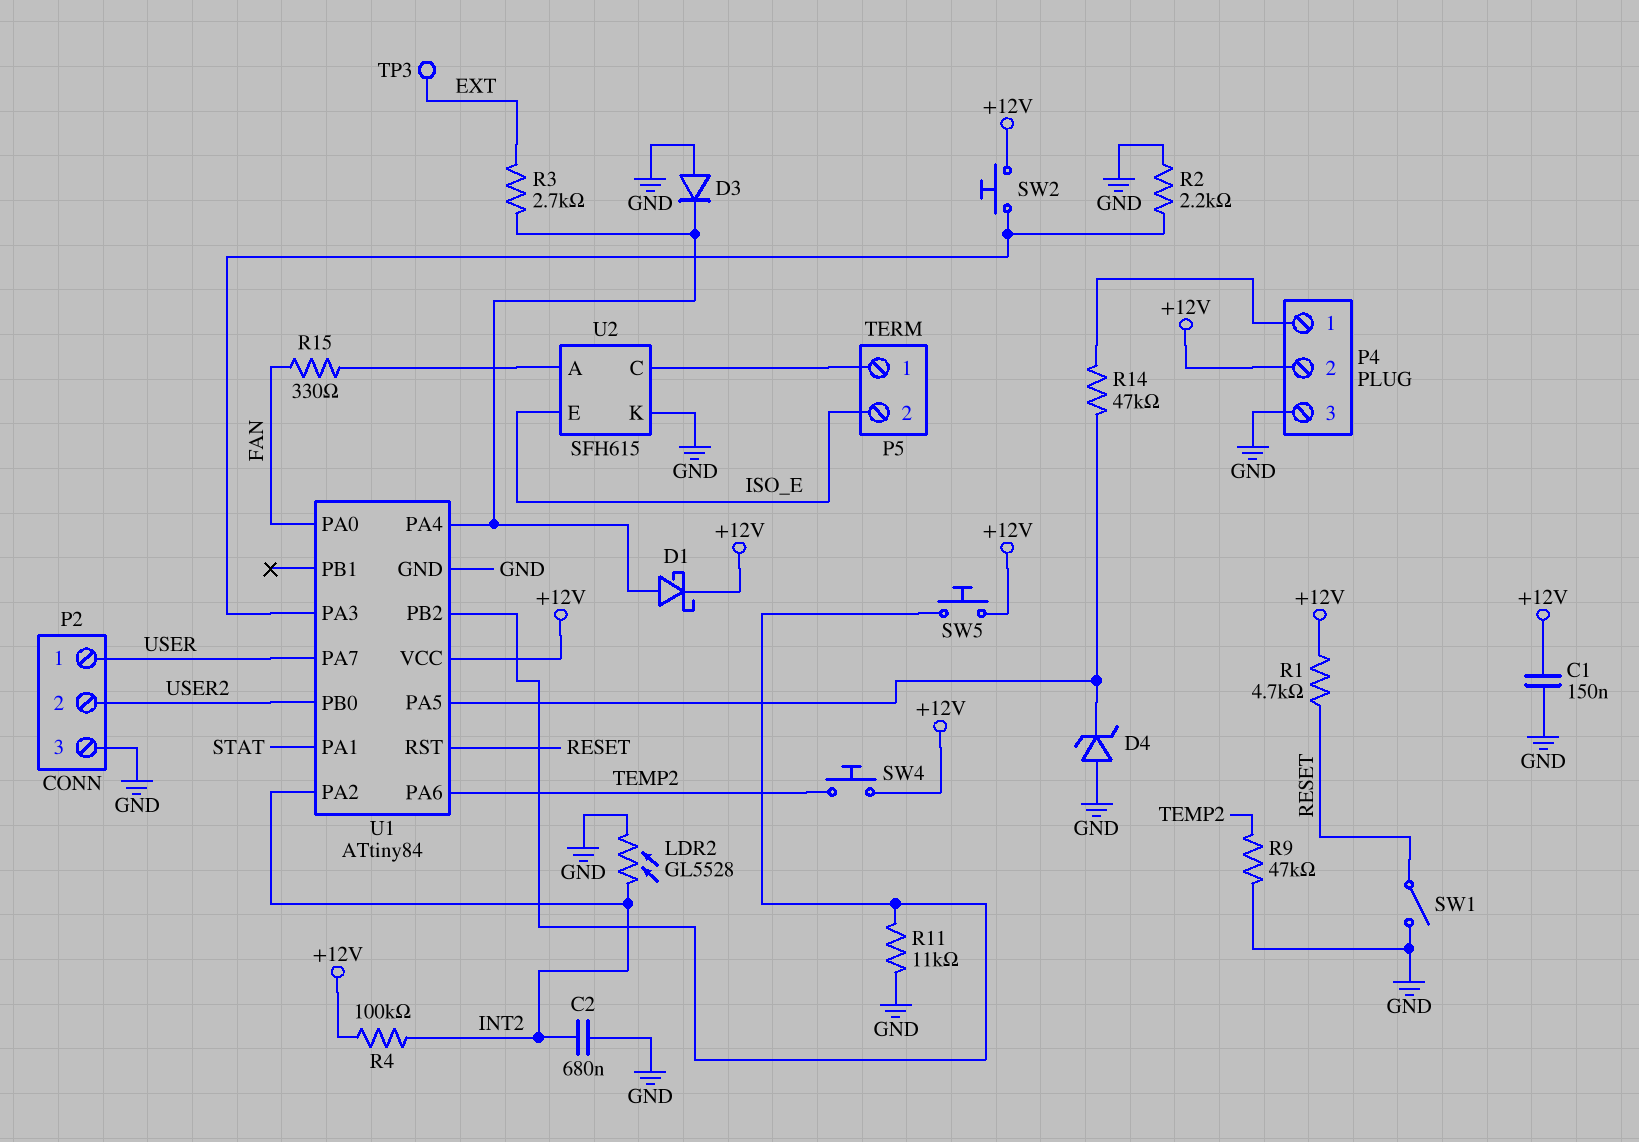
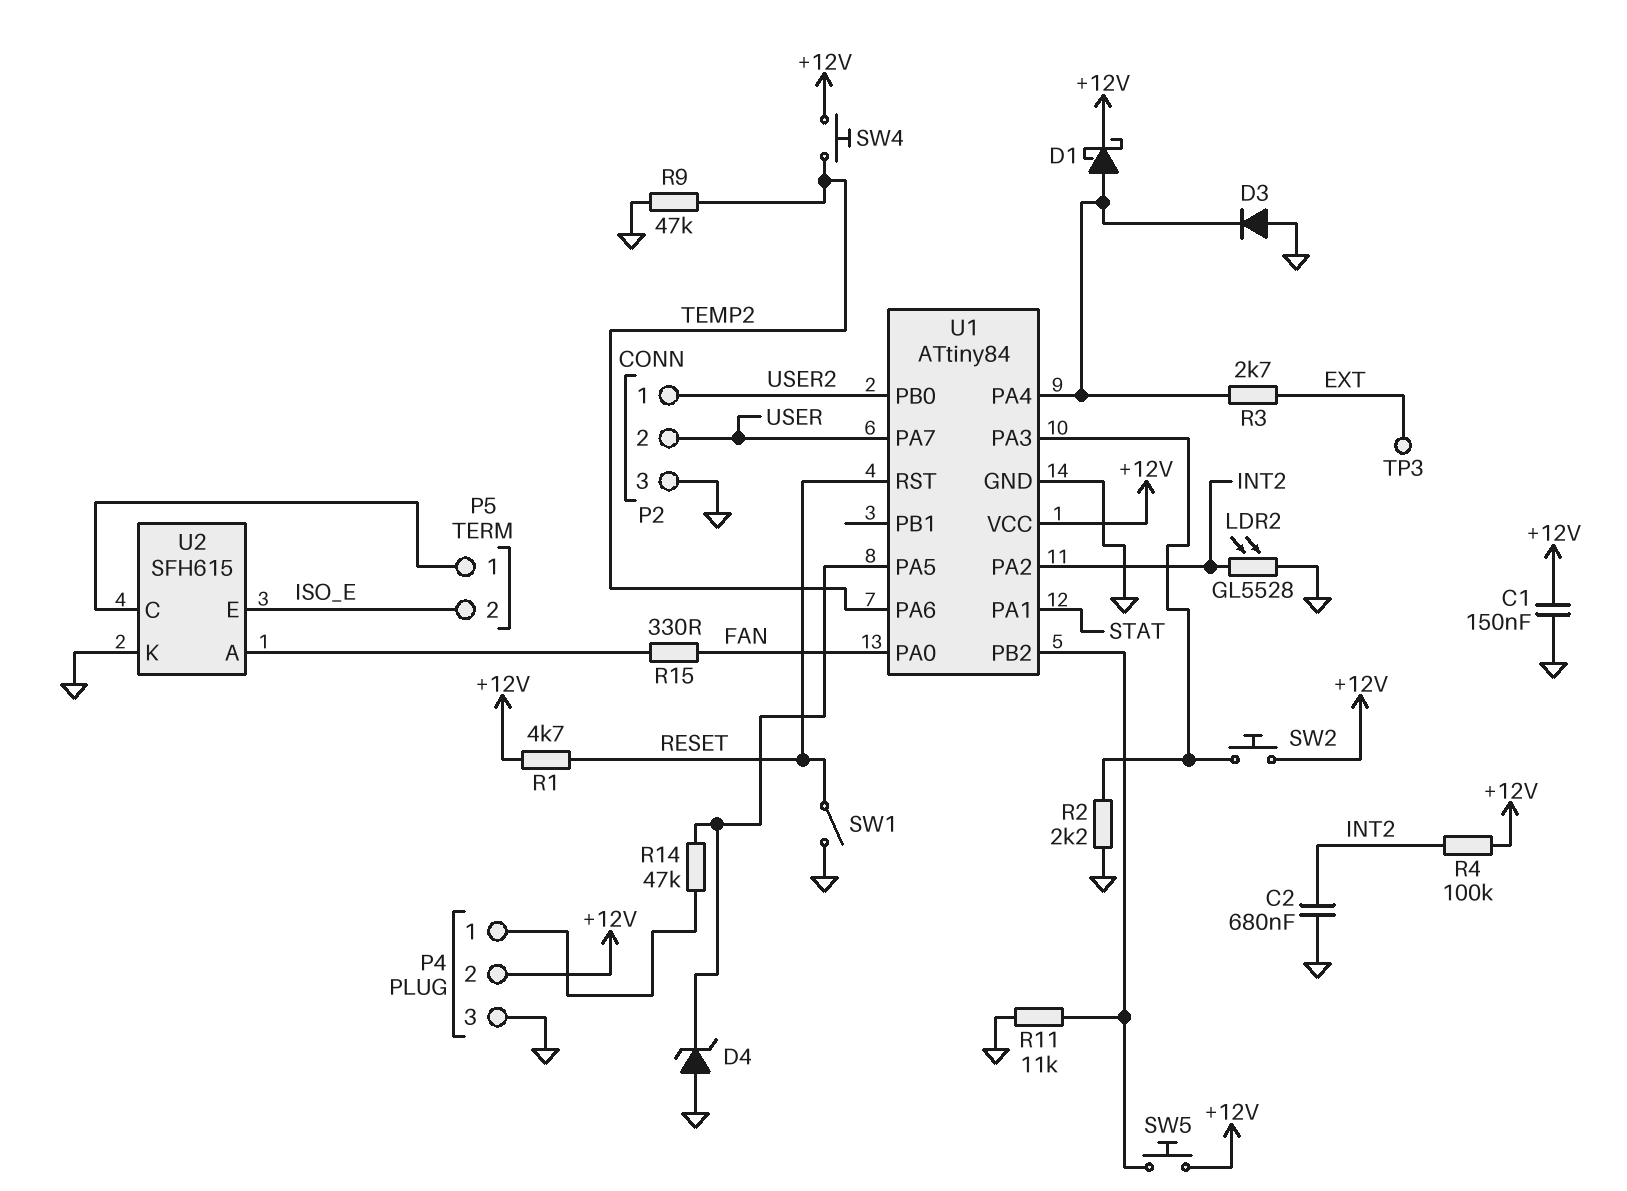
P2 pin 1: USER -> USER2
P2 pin 2: USER2 -> USER

